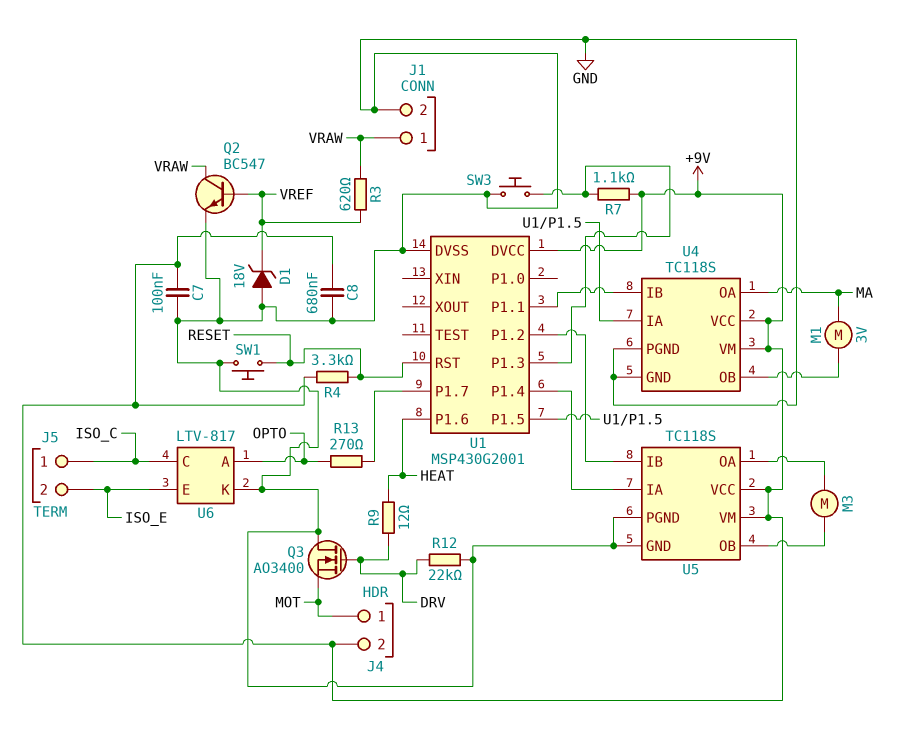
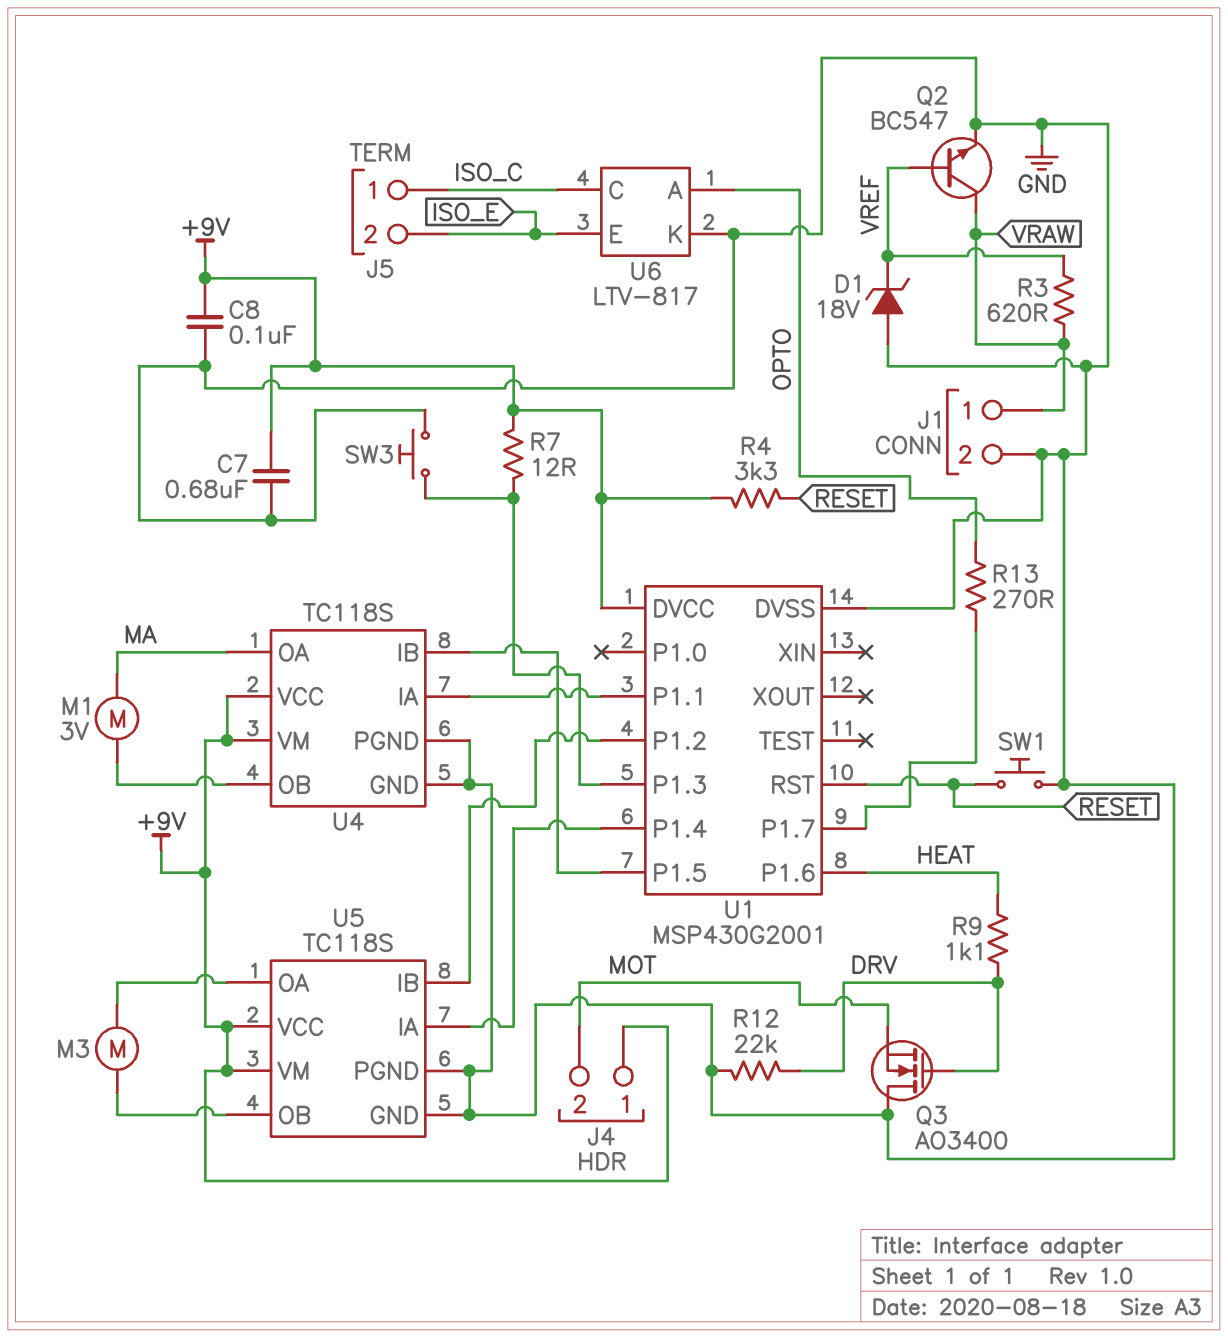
C7: 100nF (+9V, GND) -> 680nF (+9V, GND)
C8: 680nF (+9V, GND) -> 100nF (+9V, GND)
J4 pin 1: MOT -> +9V
J4 pin 2: +9V -> MOT
R7: 1.1k (+9V, U1/P1.3) -> 12 (+9V, U1/P1.3)
R9: 12 (DRV, HEAT) -> 1.1k (DRV, HEAT)
U4 pin IA: U1/P1.5 -> U1/P1.1
U4 pin IB: U1/P1.1 -> U1/P1.5

